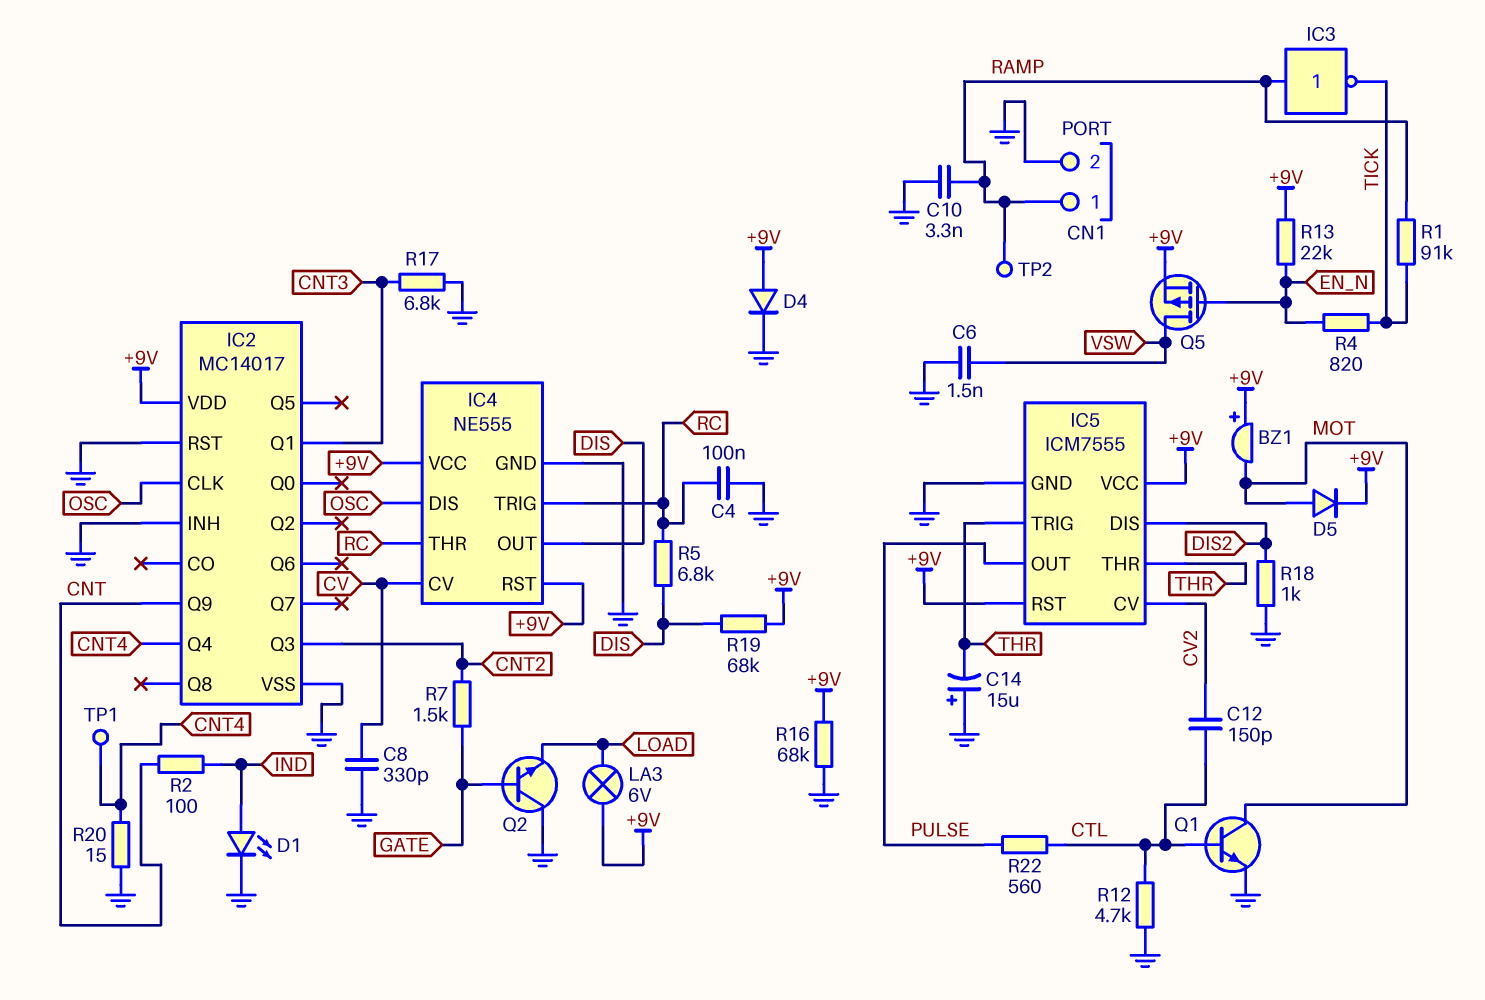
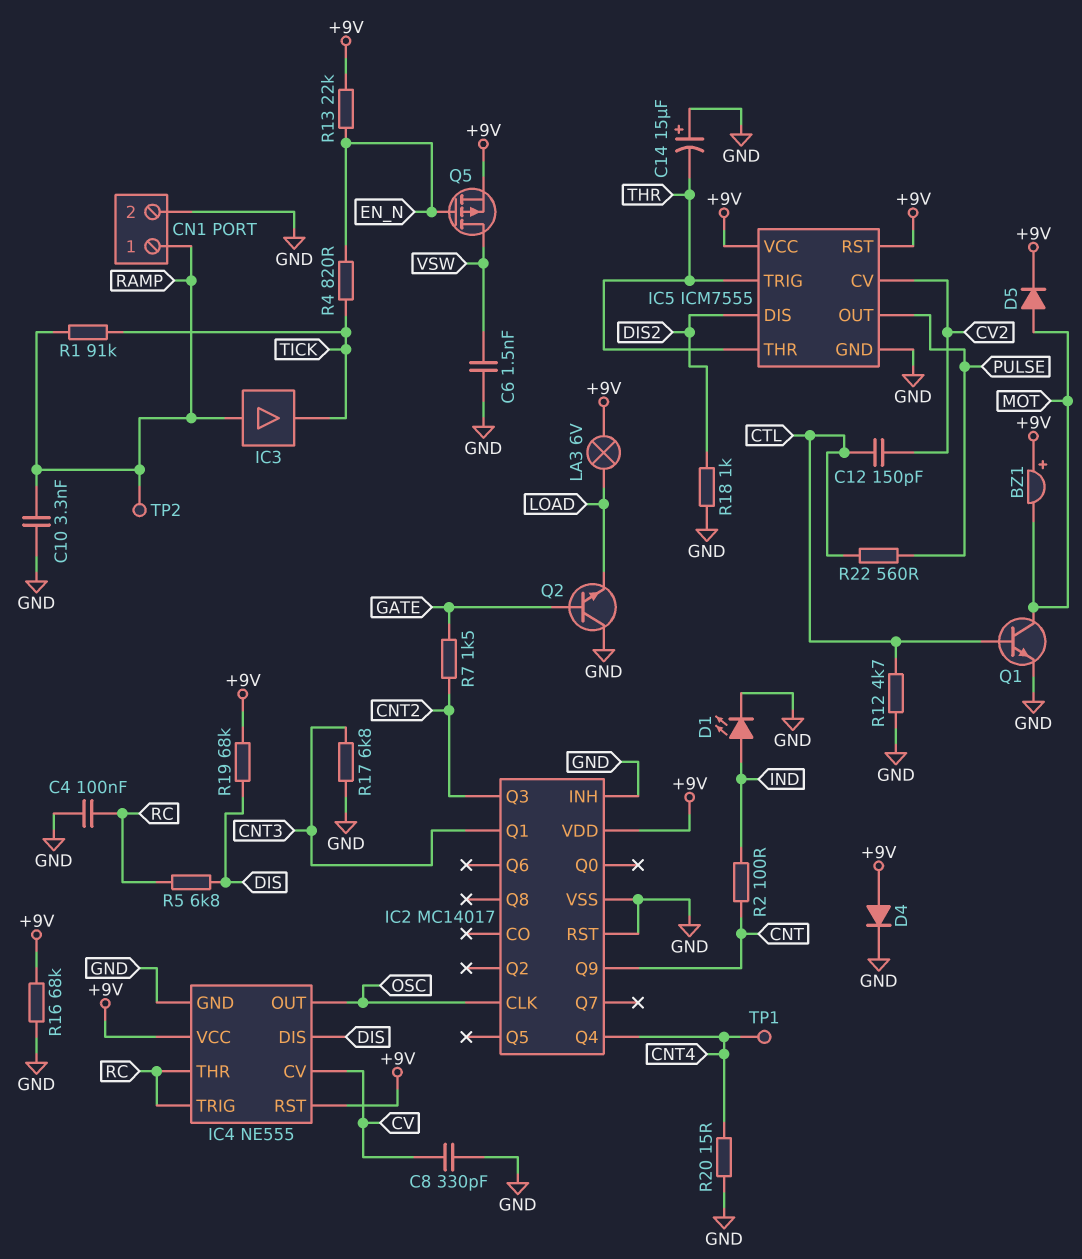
IC3: NOT (in RAMP, out TICK) -> buffer (in RAMP, out TICK)
IC4 pin DIS: OSC -> DIS
IC4 pin OUT: DIS -> OSC

